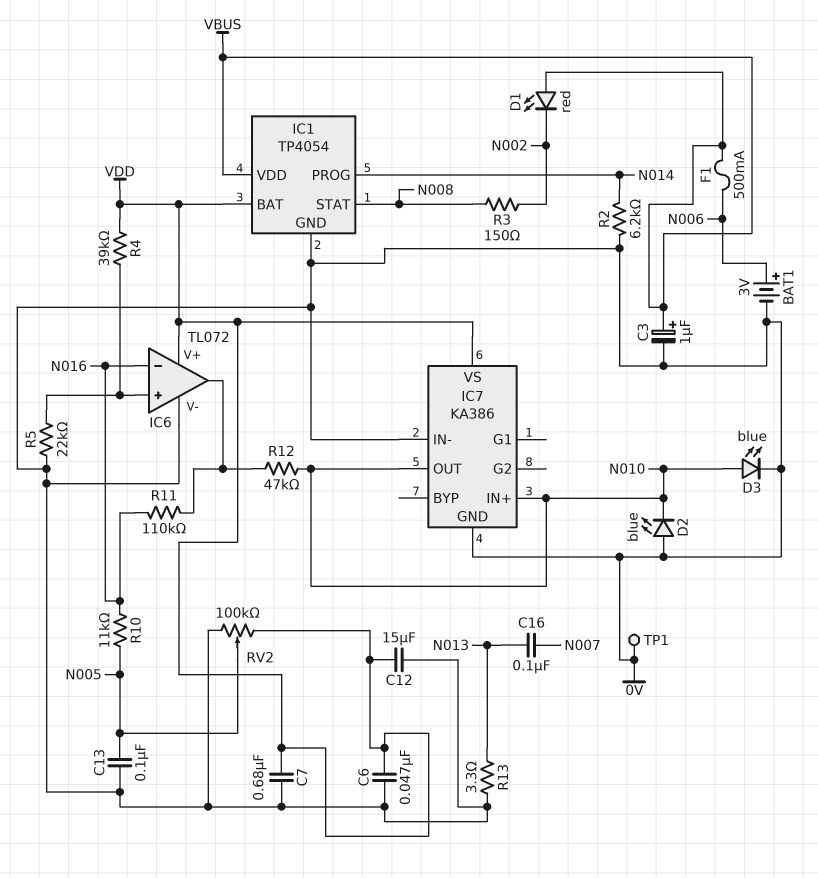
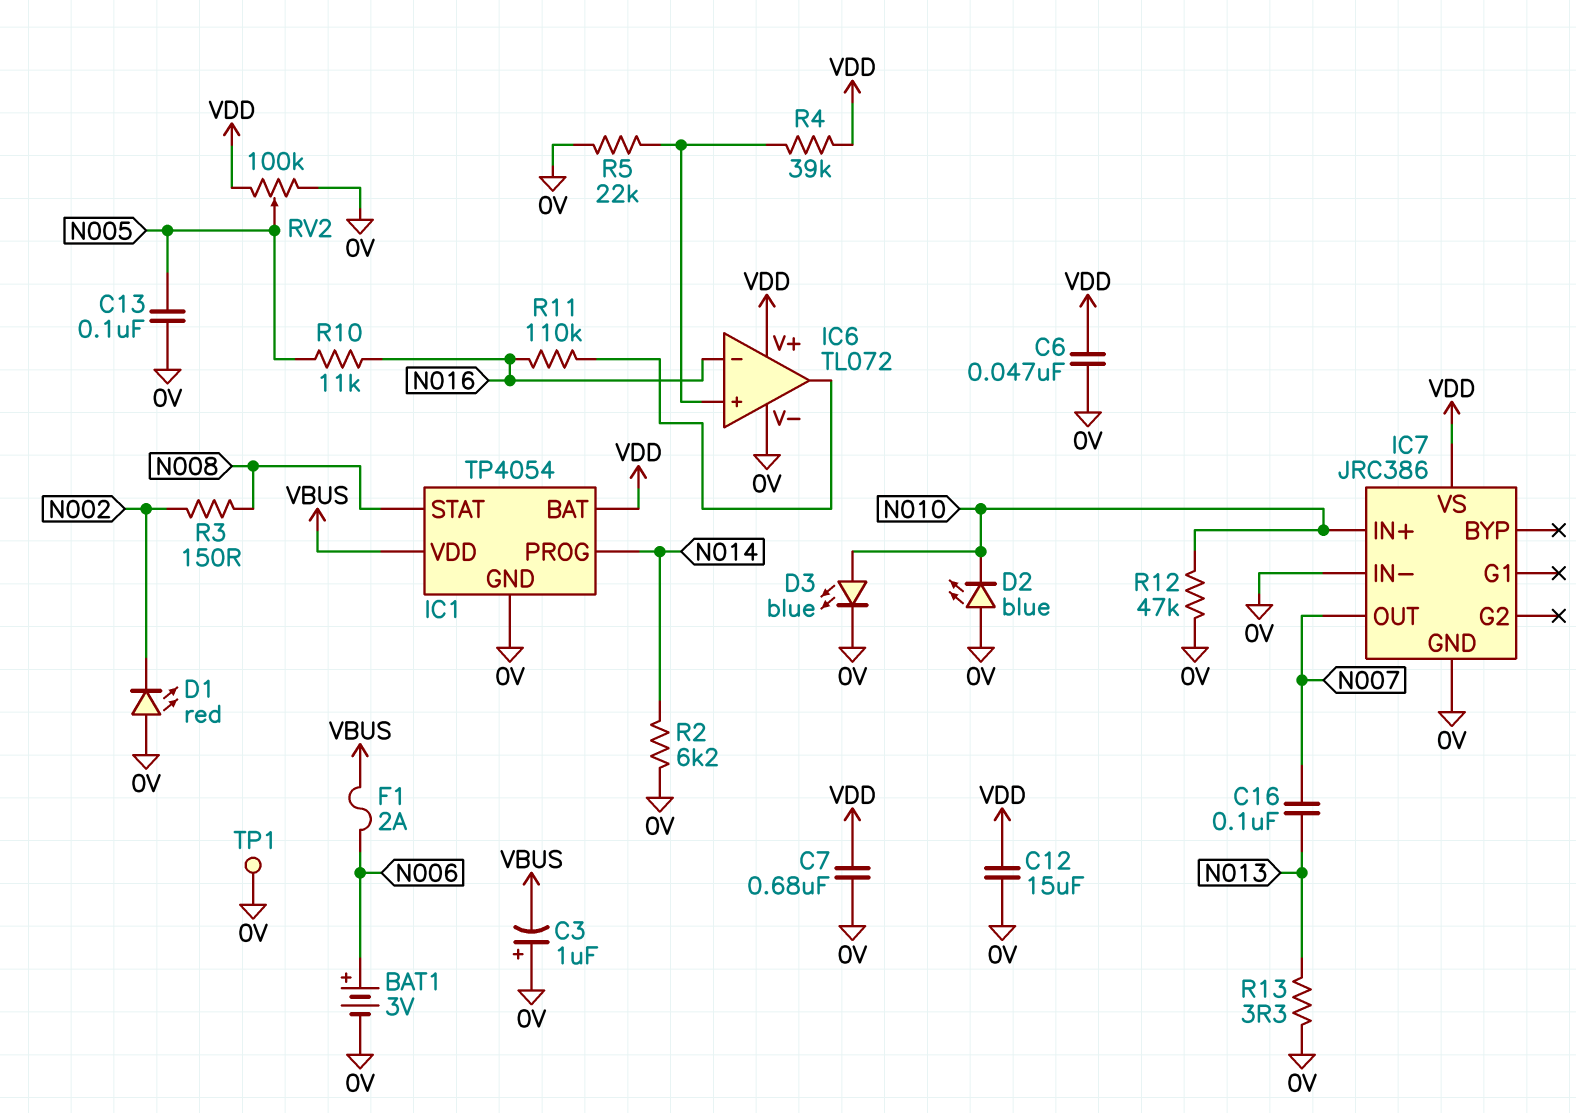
C3: 1uF (plus VBUS, minus 0V) -> 1uF (plus 0V, minus VBUS)
D1: LED red (A VBUS, K N002) -> LED red (A 0V, K N002)
F1: 500mA (N006, VBUS) -> 2A (N006, VBUS)
IC7: KA386 -> JRC386
IC7 pin OUT: N010 -> N007
R12: 47k (IC6/out, N010) -> 47k (0V, N010)

